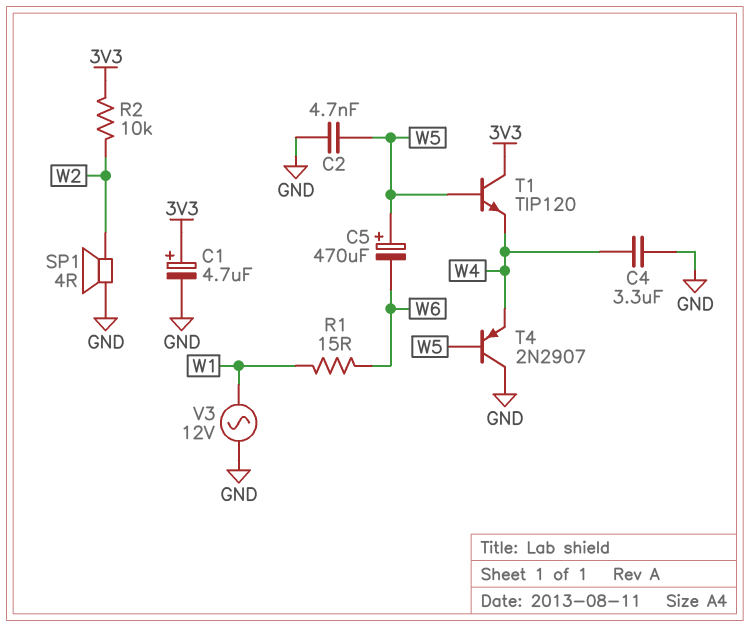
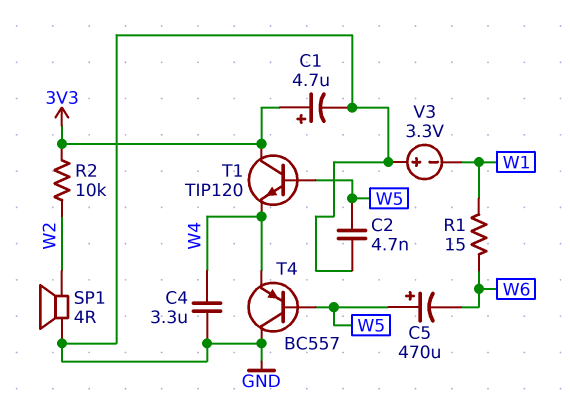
T4: PNP 2N2907 (B W5, C GND, E W4) -> PNP BC557 (B W5, C GND, E W4)
V3: AC 12V (GND, W1) -> 3.3V (plus GND, minus W1)

